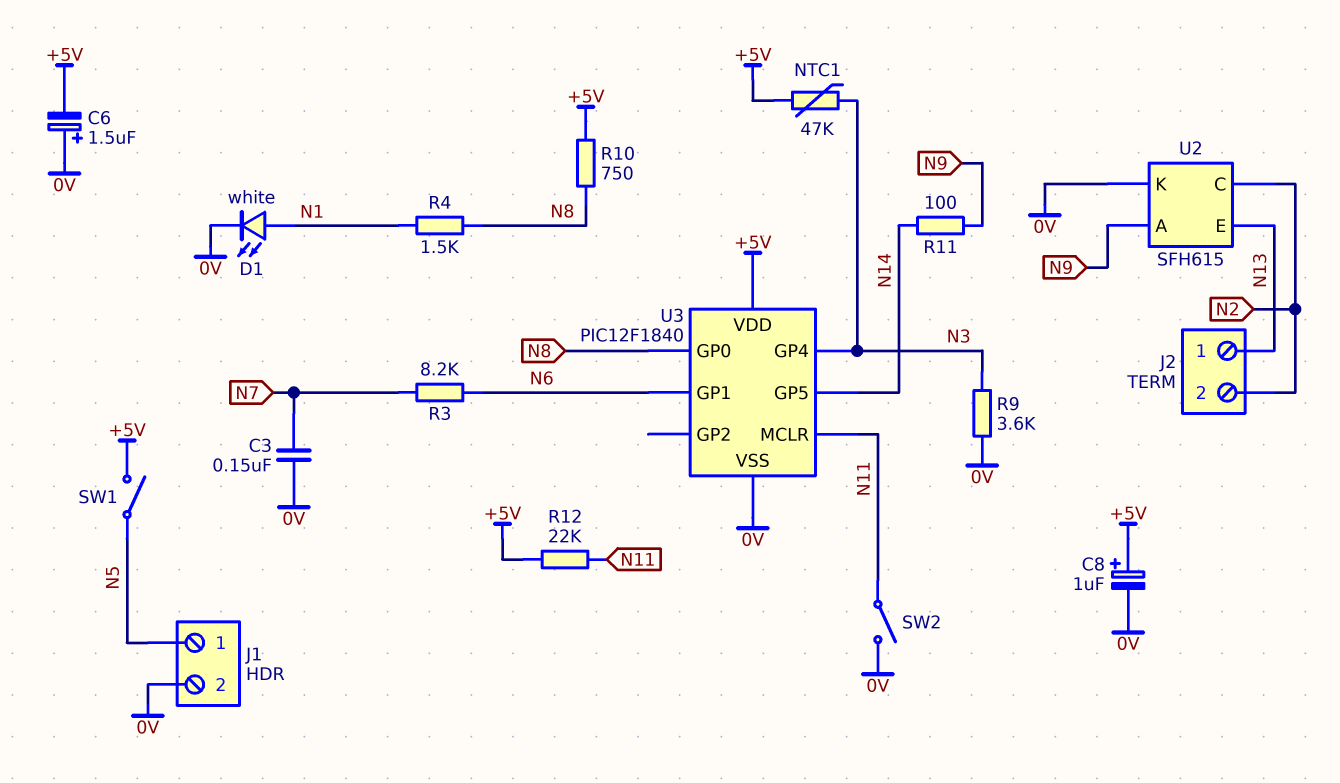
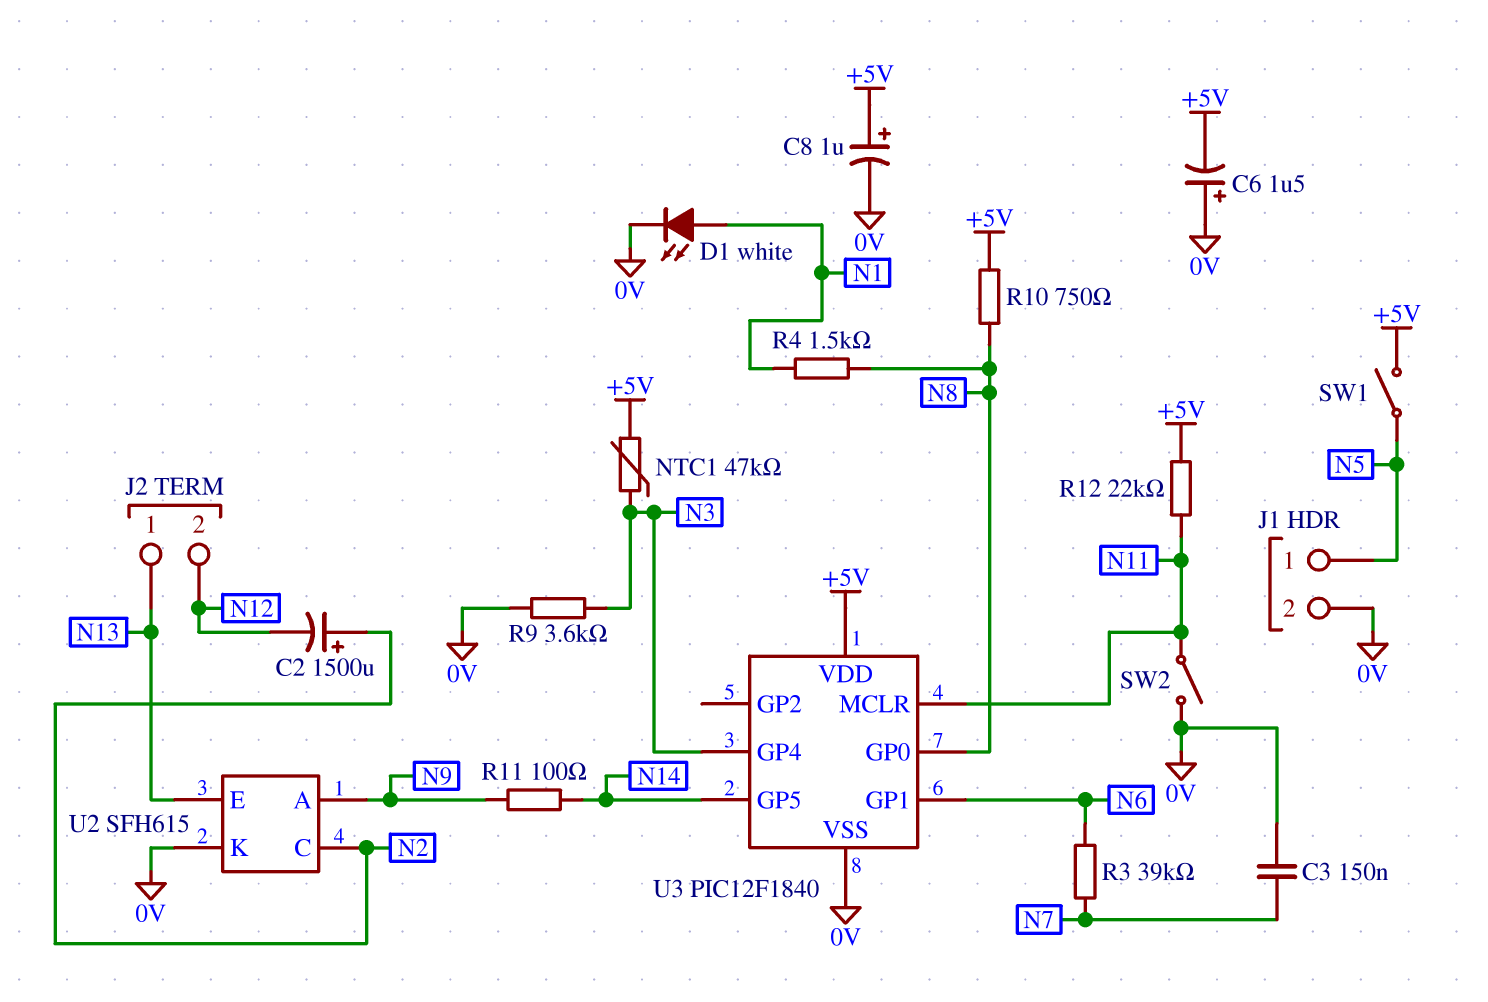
C2: none -> 1500uF (plus N2, minus N12)
J2 pin 2: N2 -> N12
R3: 8.2k (N6, N7) -> 39k (N6, N7)

